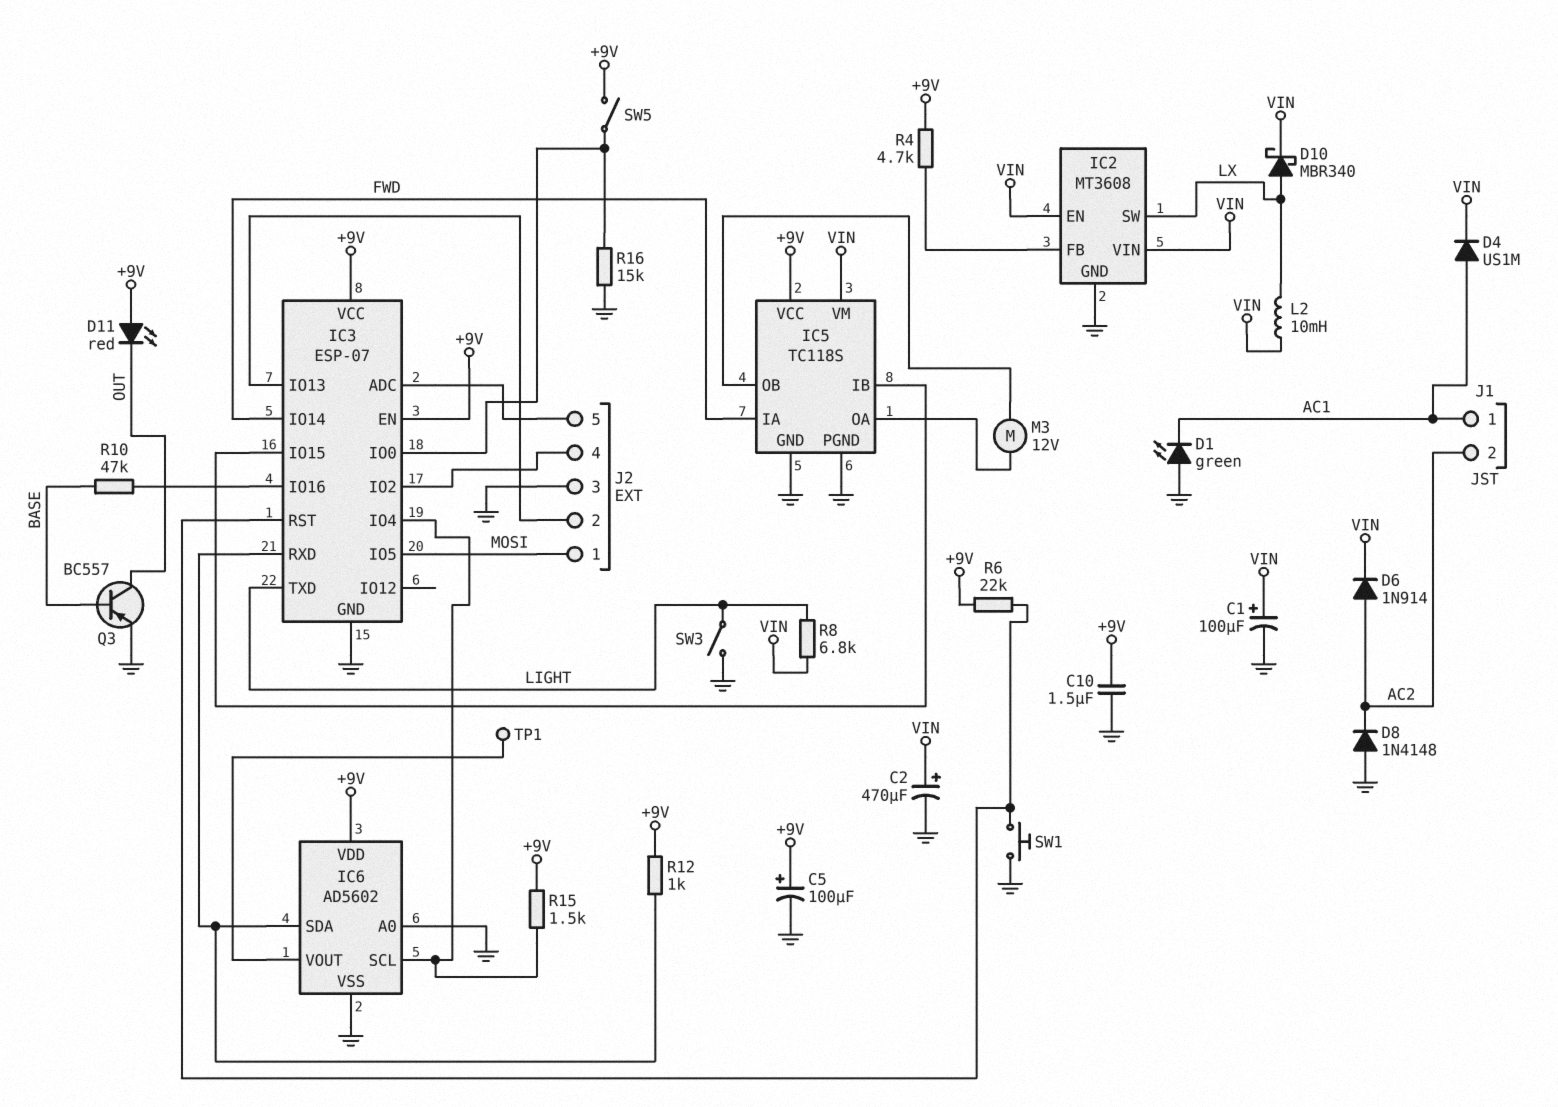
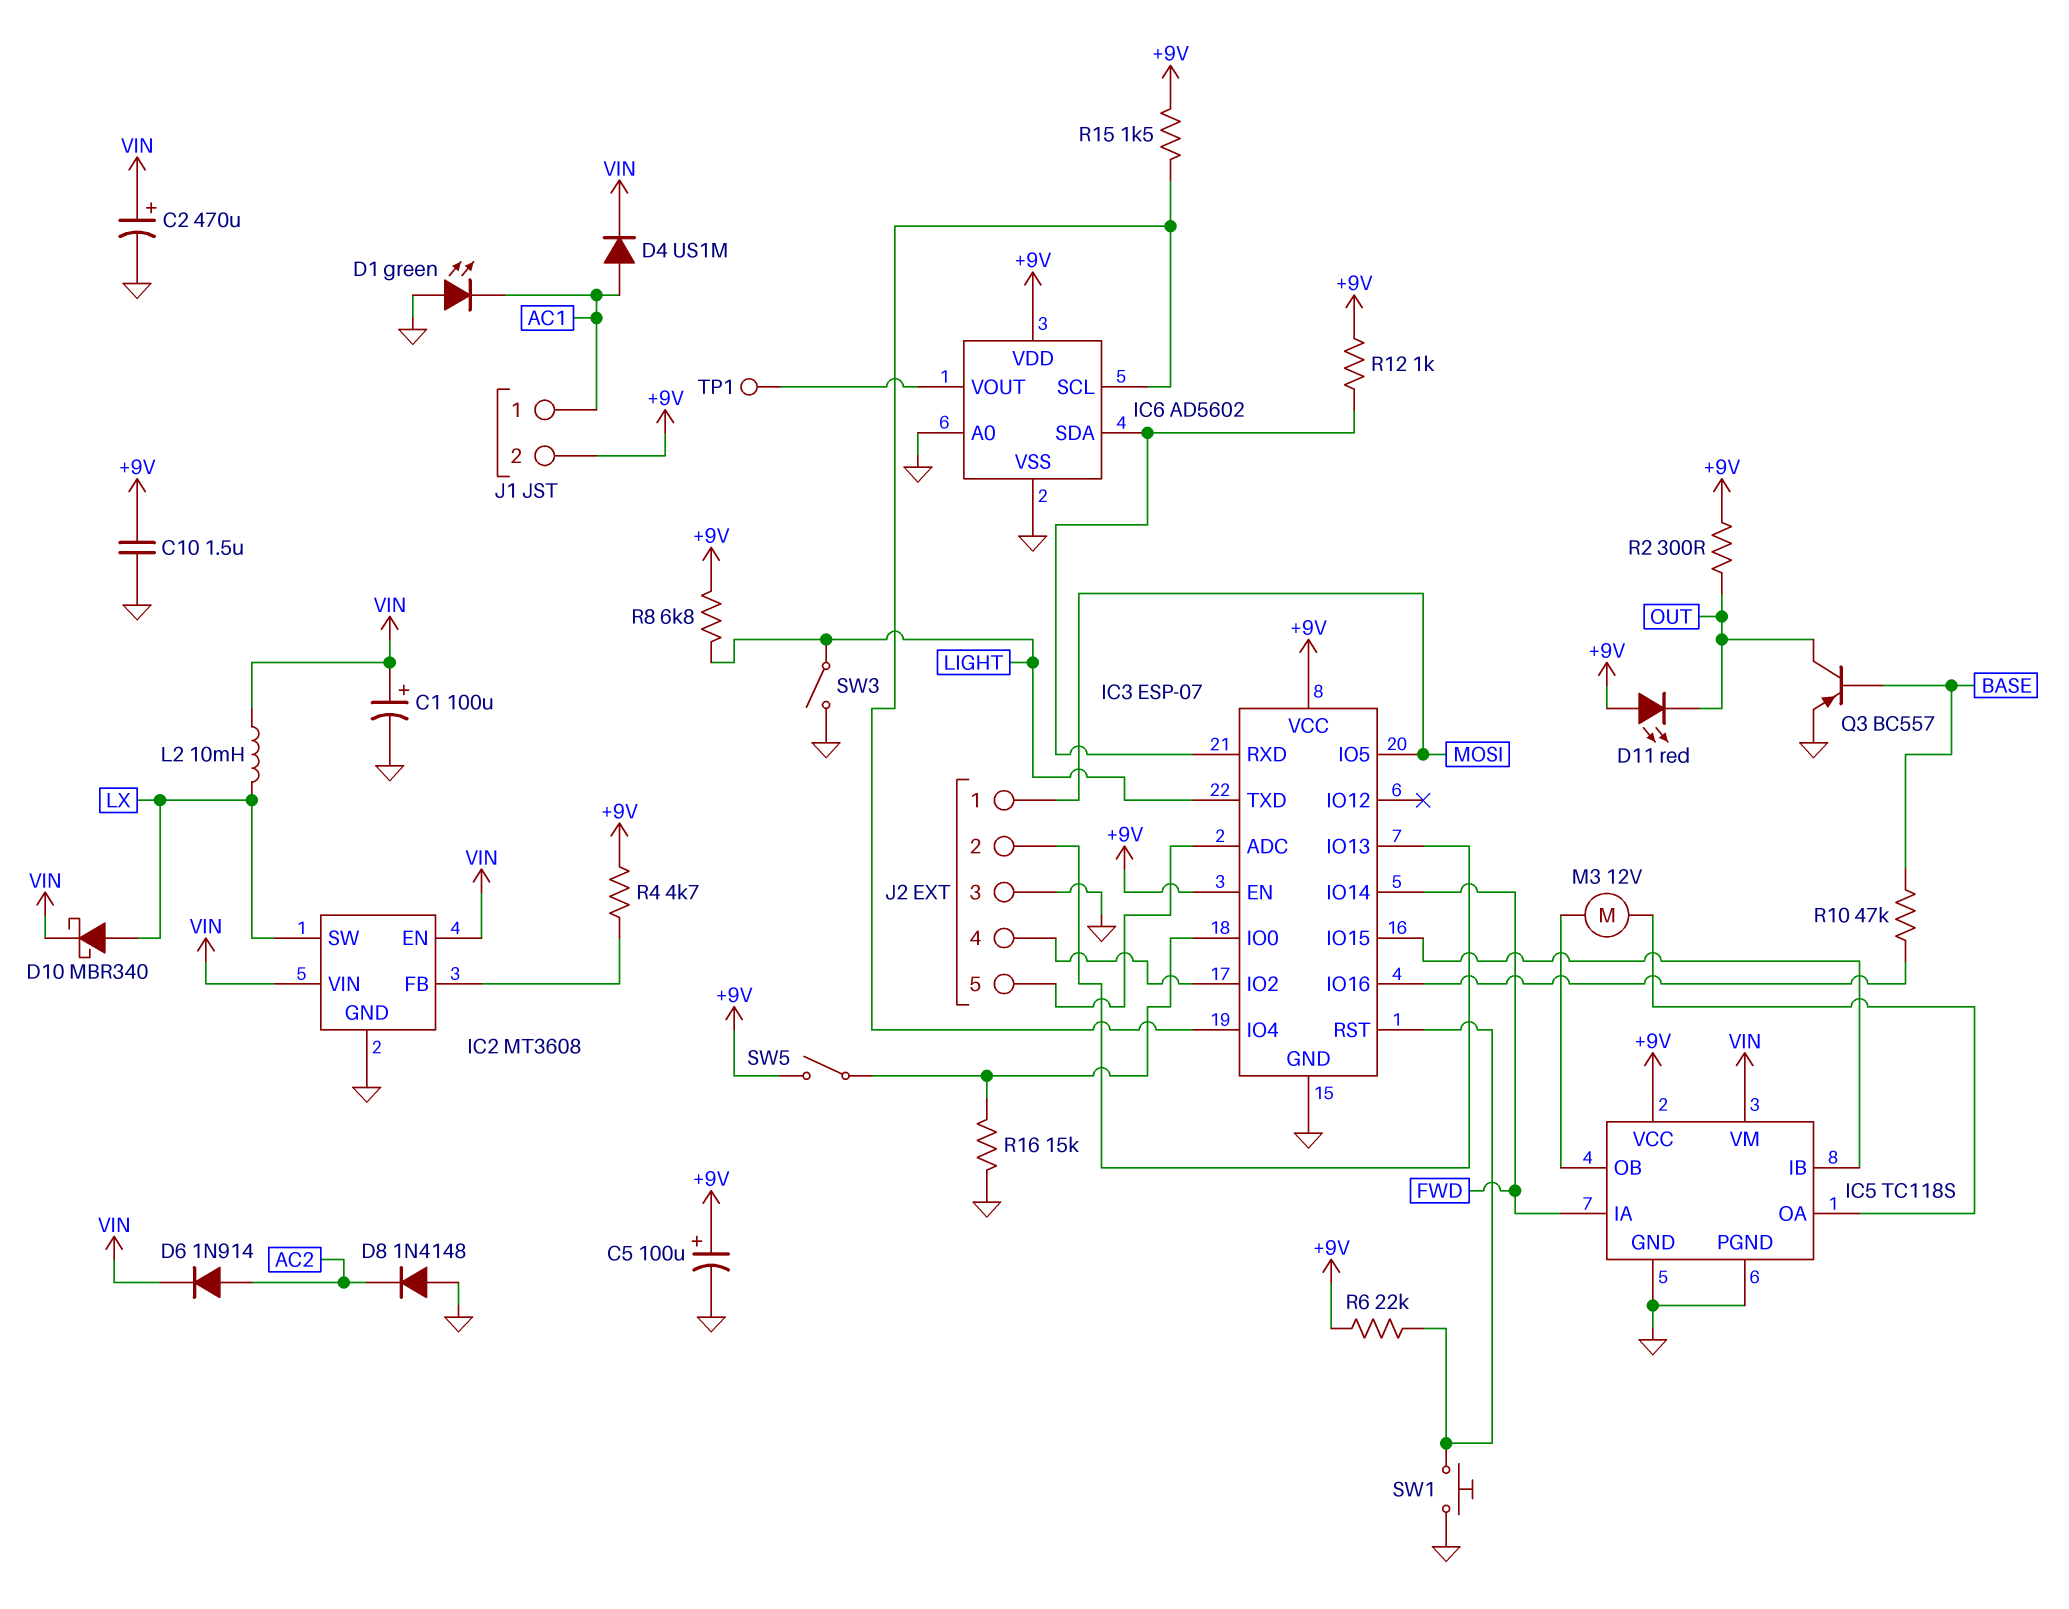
J1 pin 2: AC2 -> +9V
R2: none -> 300 (+9V, OUT)
R8: 6.8k (LIGHT, VIN) -> 6.8k (+9V, LIGHT)

